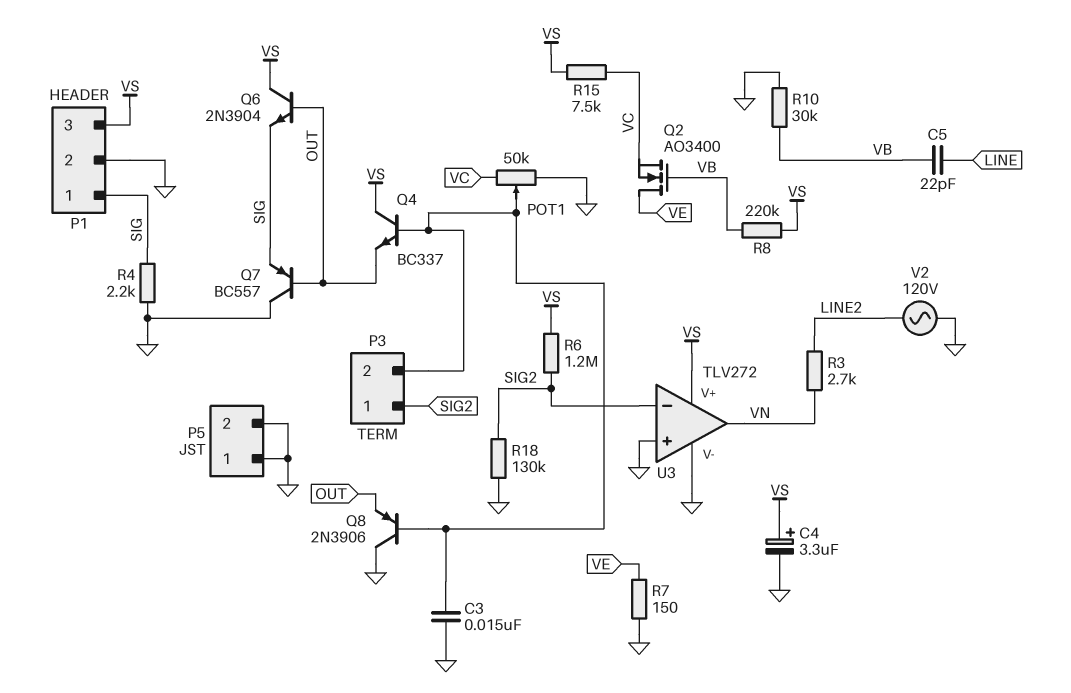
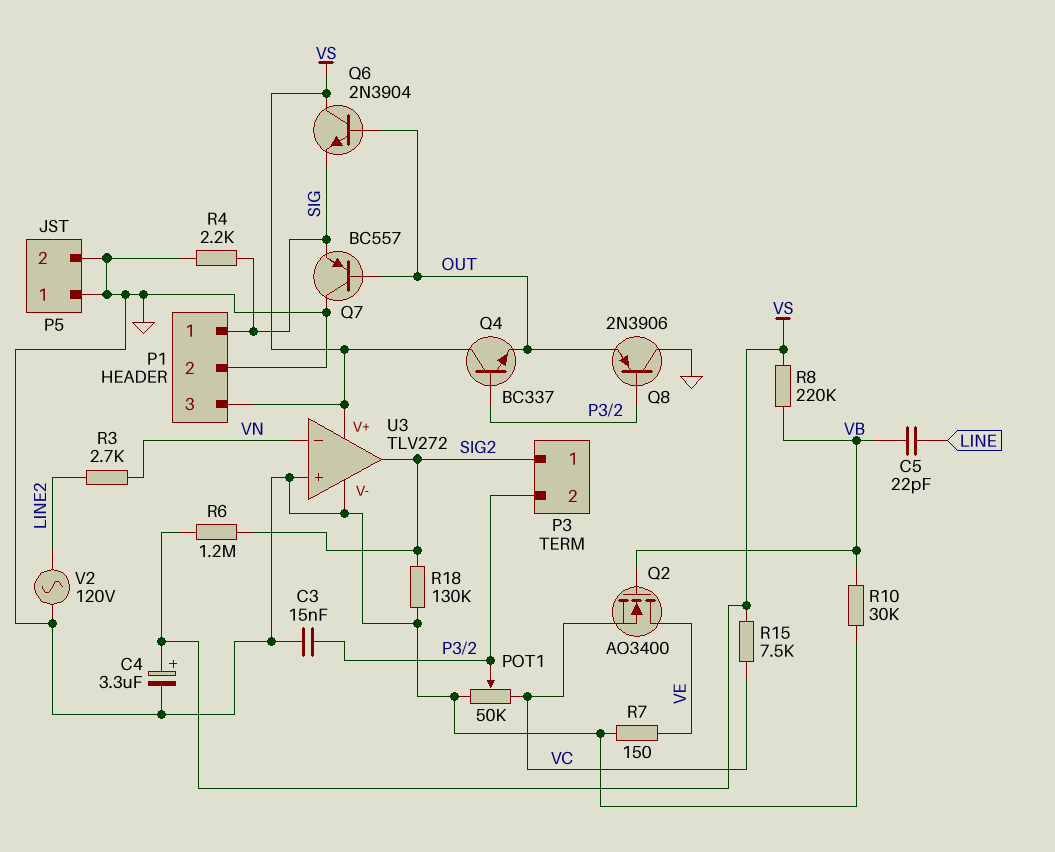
U3 pin in-: SIG2 -> VN
U3 pin out: VN -> SIG2

